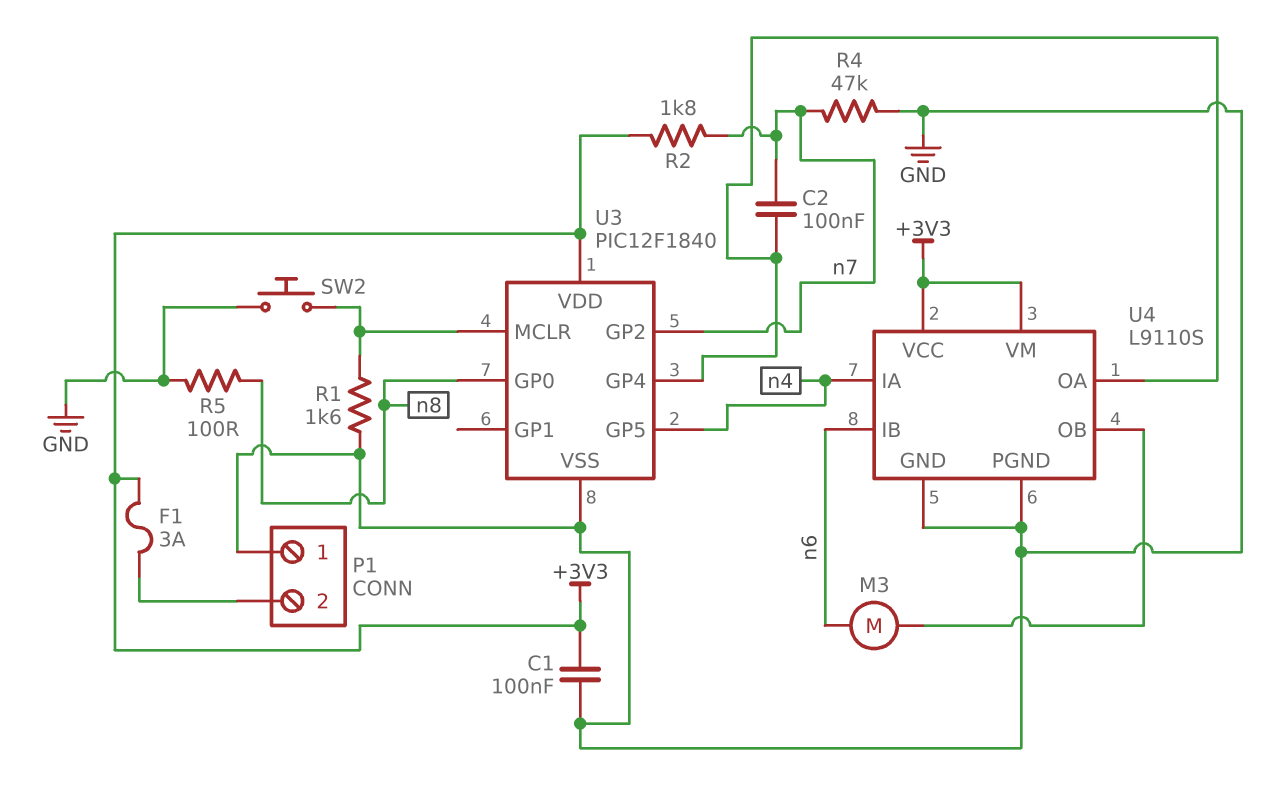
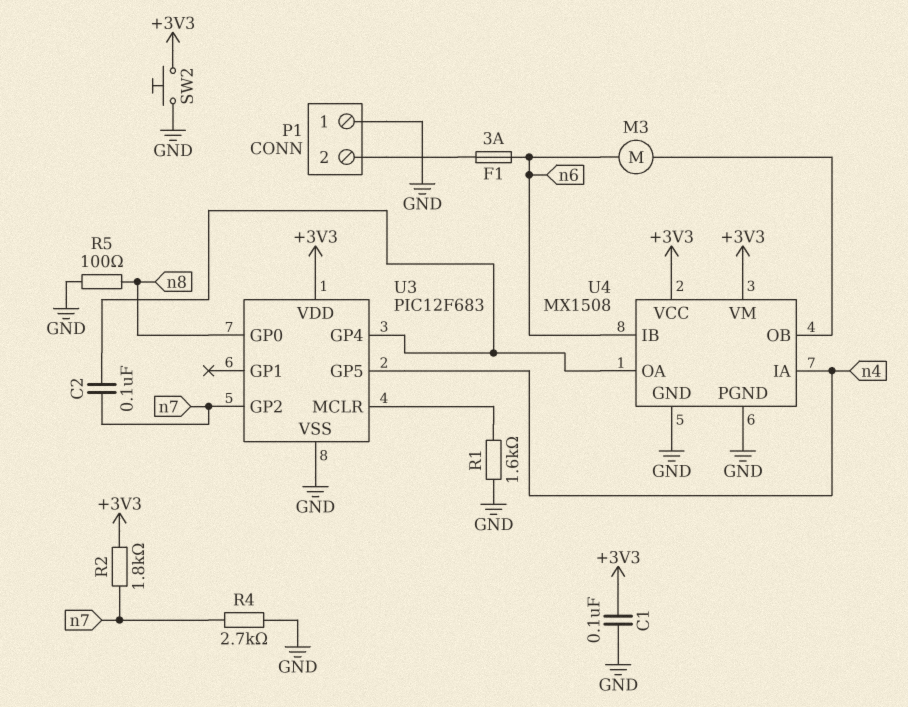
F1: 3A (+3V3, P1/2) -> 3A (P1/2, n6)
R4: 47k (GND, n7) -> 2.7k (GND, n7)
SW2: button (GND, U3/MCLR) -> button (+3V3, GND)
U3: PIC12F1840 -> PIC12F683
U4: L9110S -> MX1508

